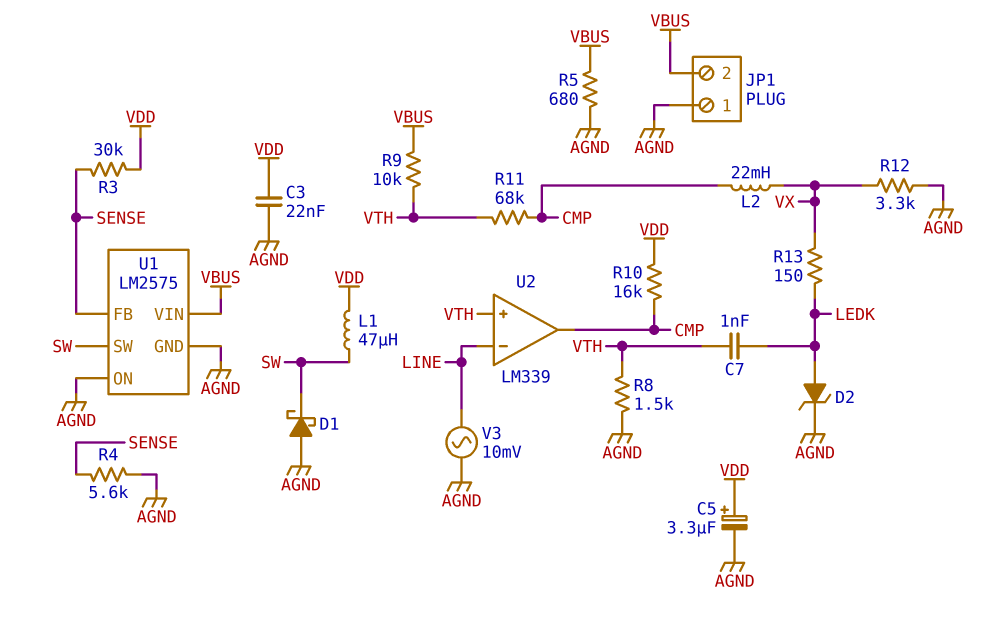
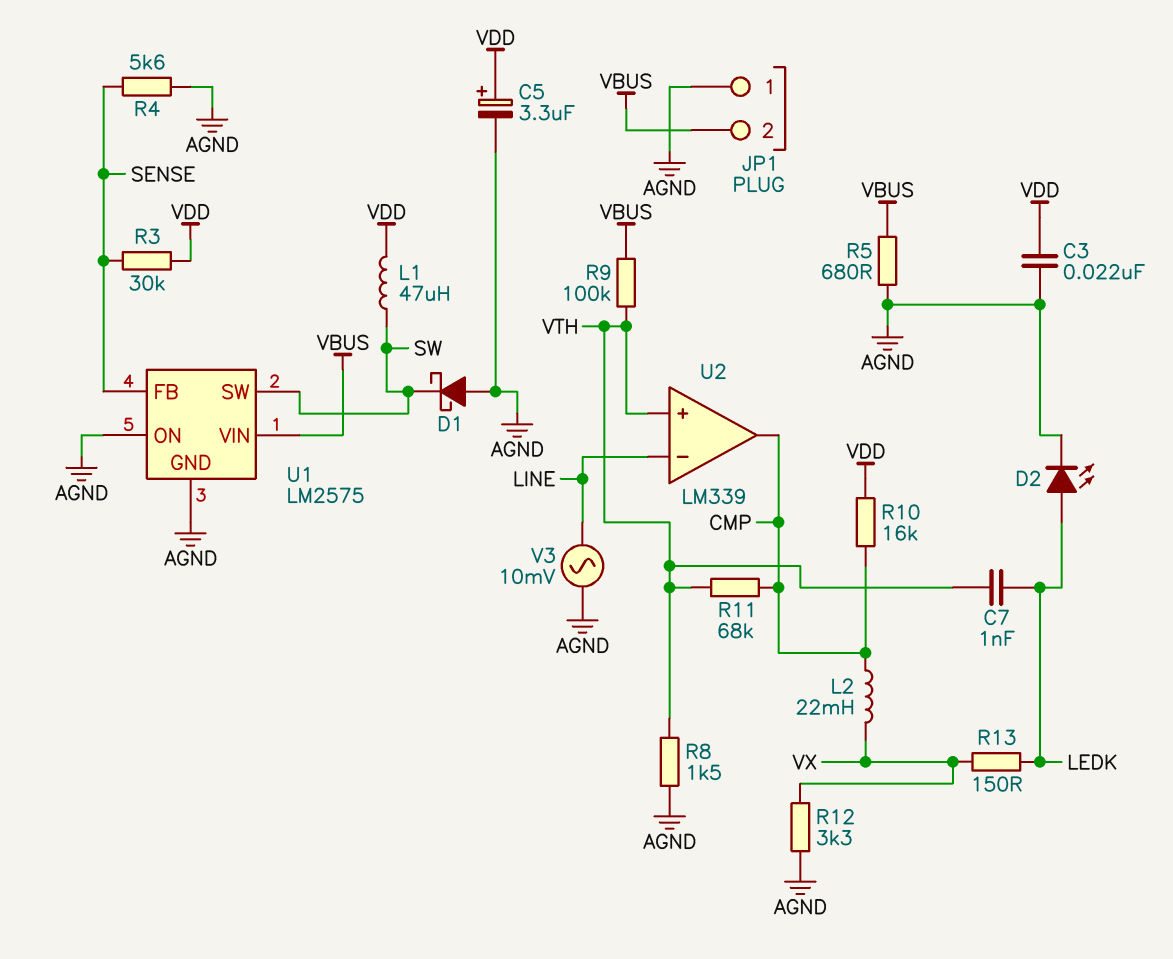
D2: zener (A LEDK, K AGND) -> LED (A LEDK, K AGND)
R9: 10k (VBUS, VTH) -> 100k (VBUS, VTH)

